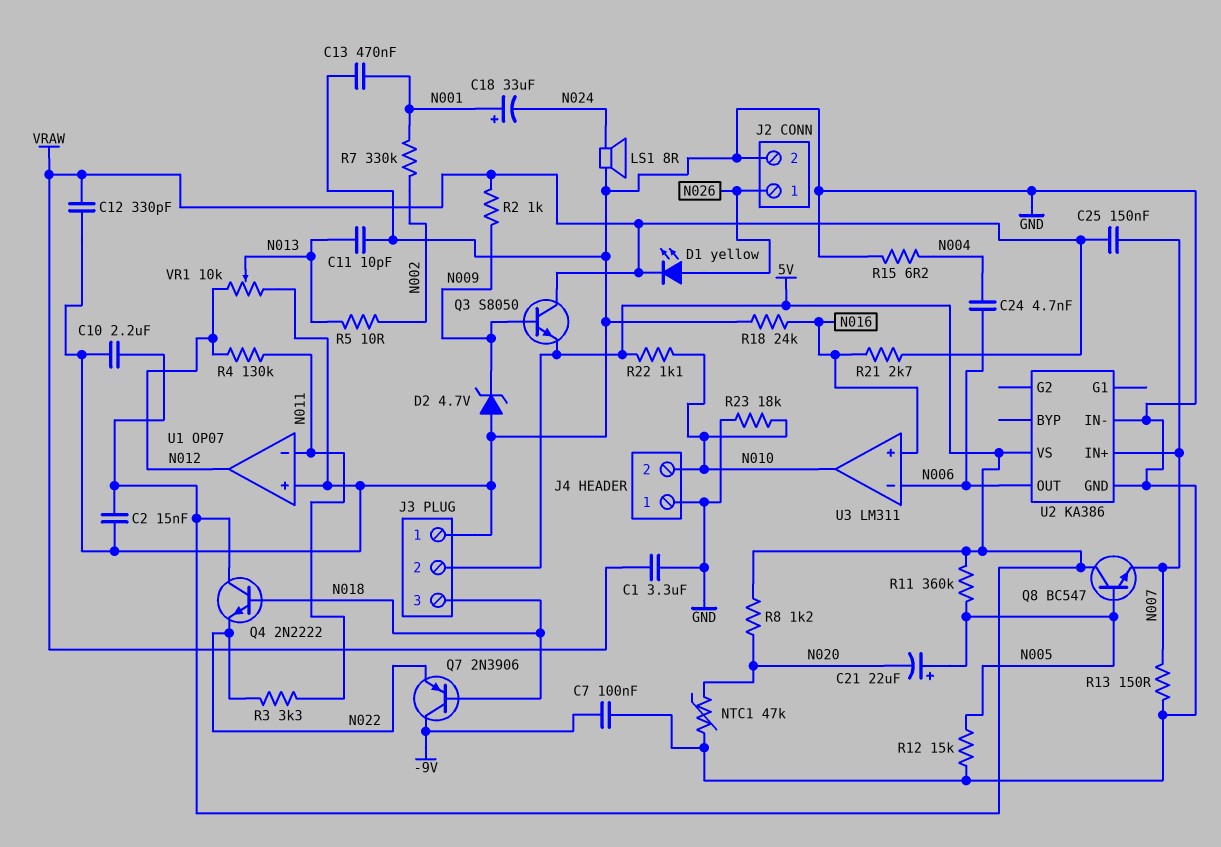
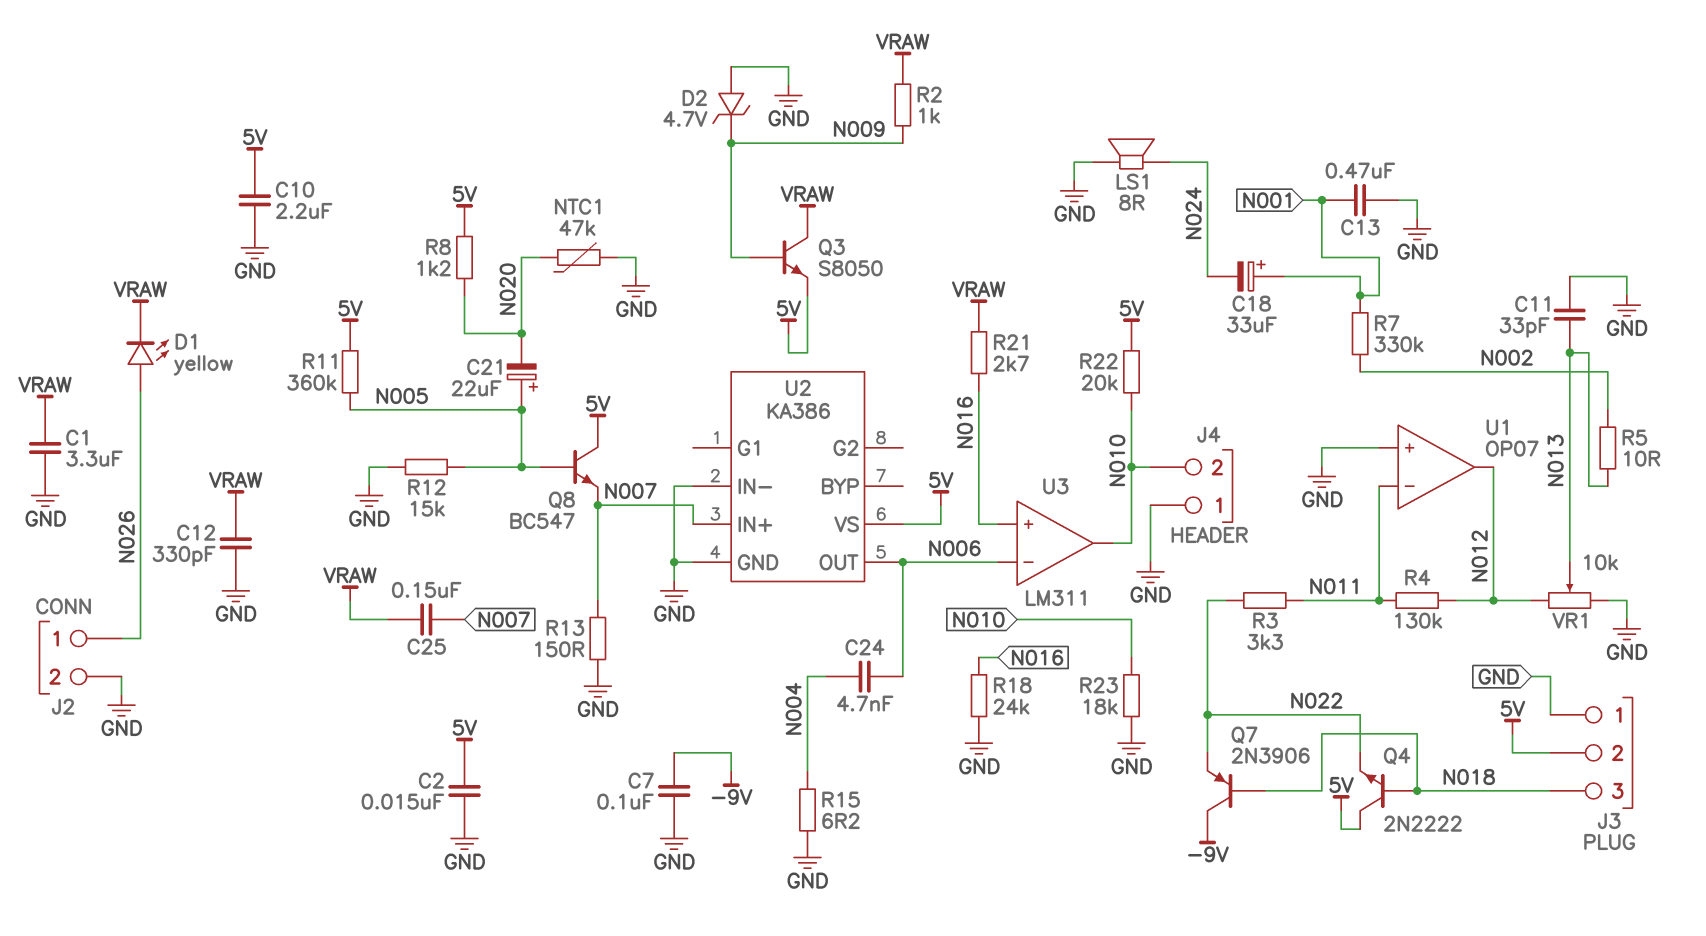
C11: 10pF (GND, N013) -> 33pF (GND, N013)
R22: 1.1k (5V, N010) -> 20k (5V, N010)

